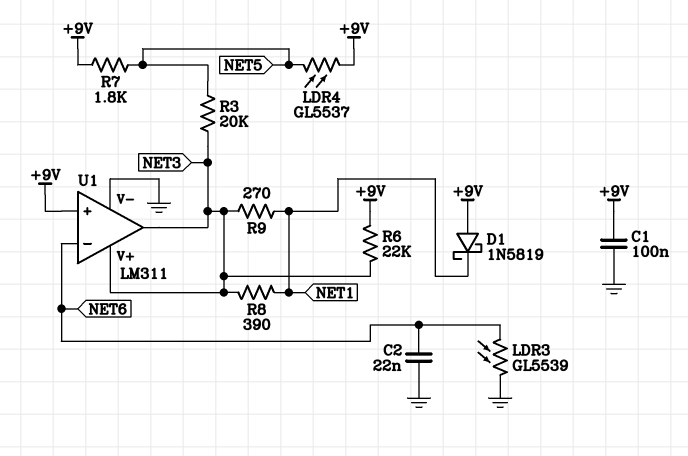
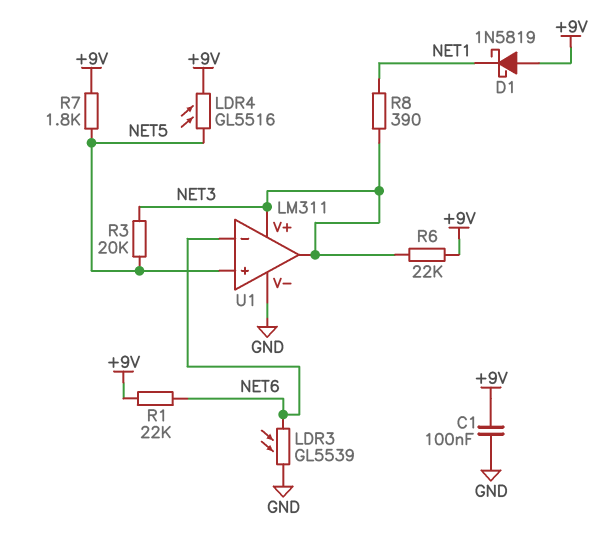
C2: 22nF (GND, NET6) -> none
LDR4: GL5537 (+9V, NET5) -> GL5516 (+9V, NET5)
R1: none -> 22k (+9V, NET6)
R9: 270 (NET1, NET3) -> none
U1 pin in+: +9V -> NET5

